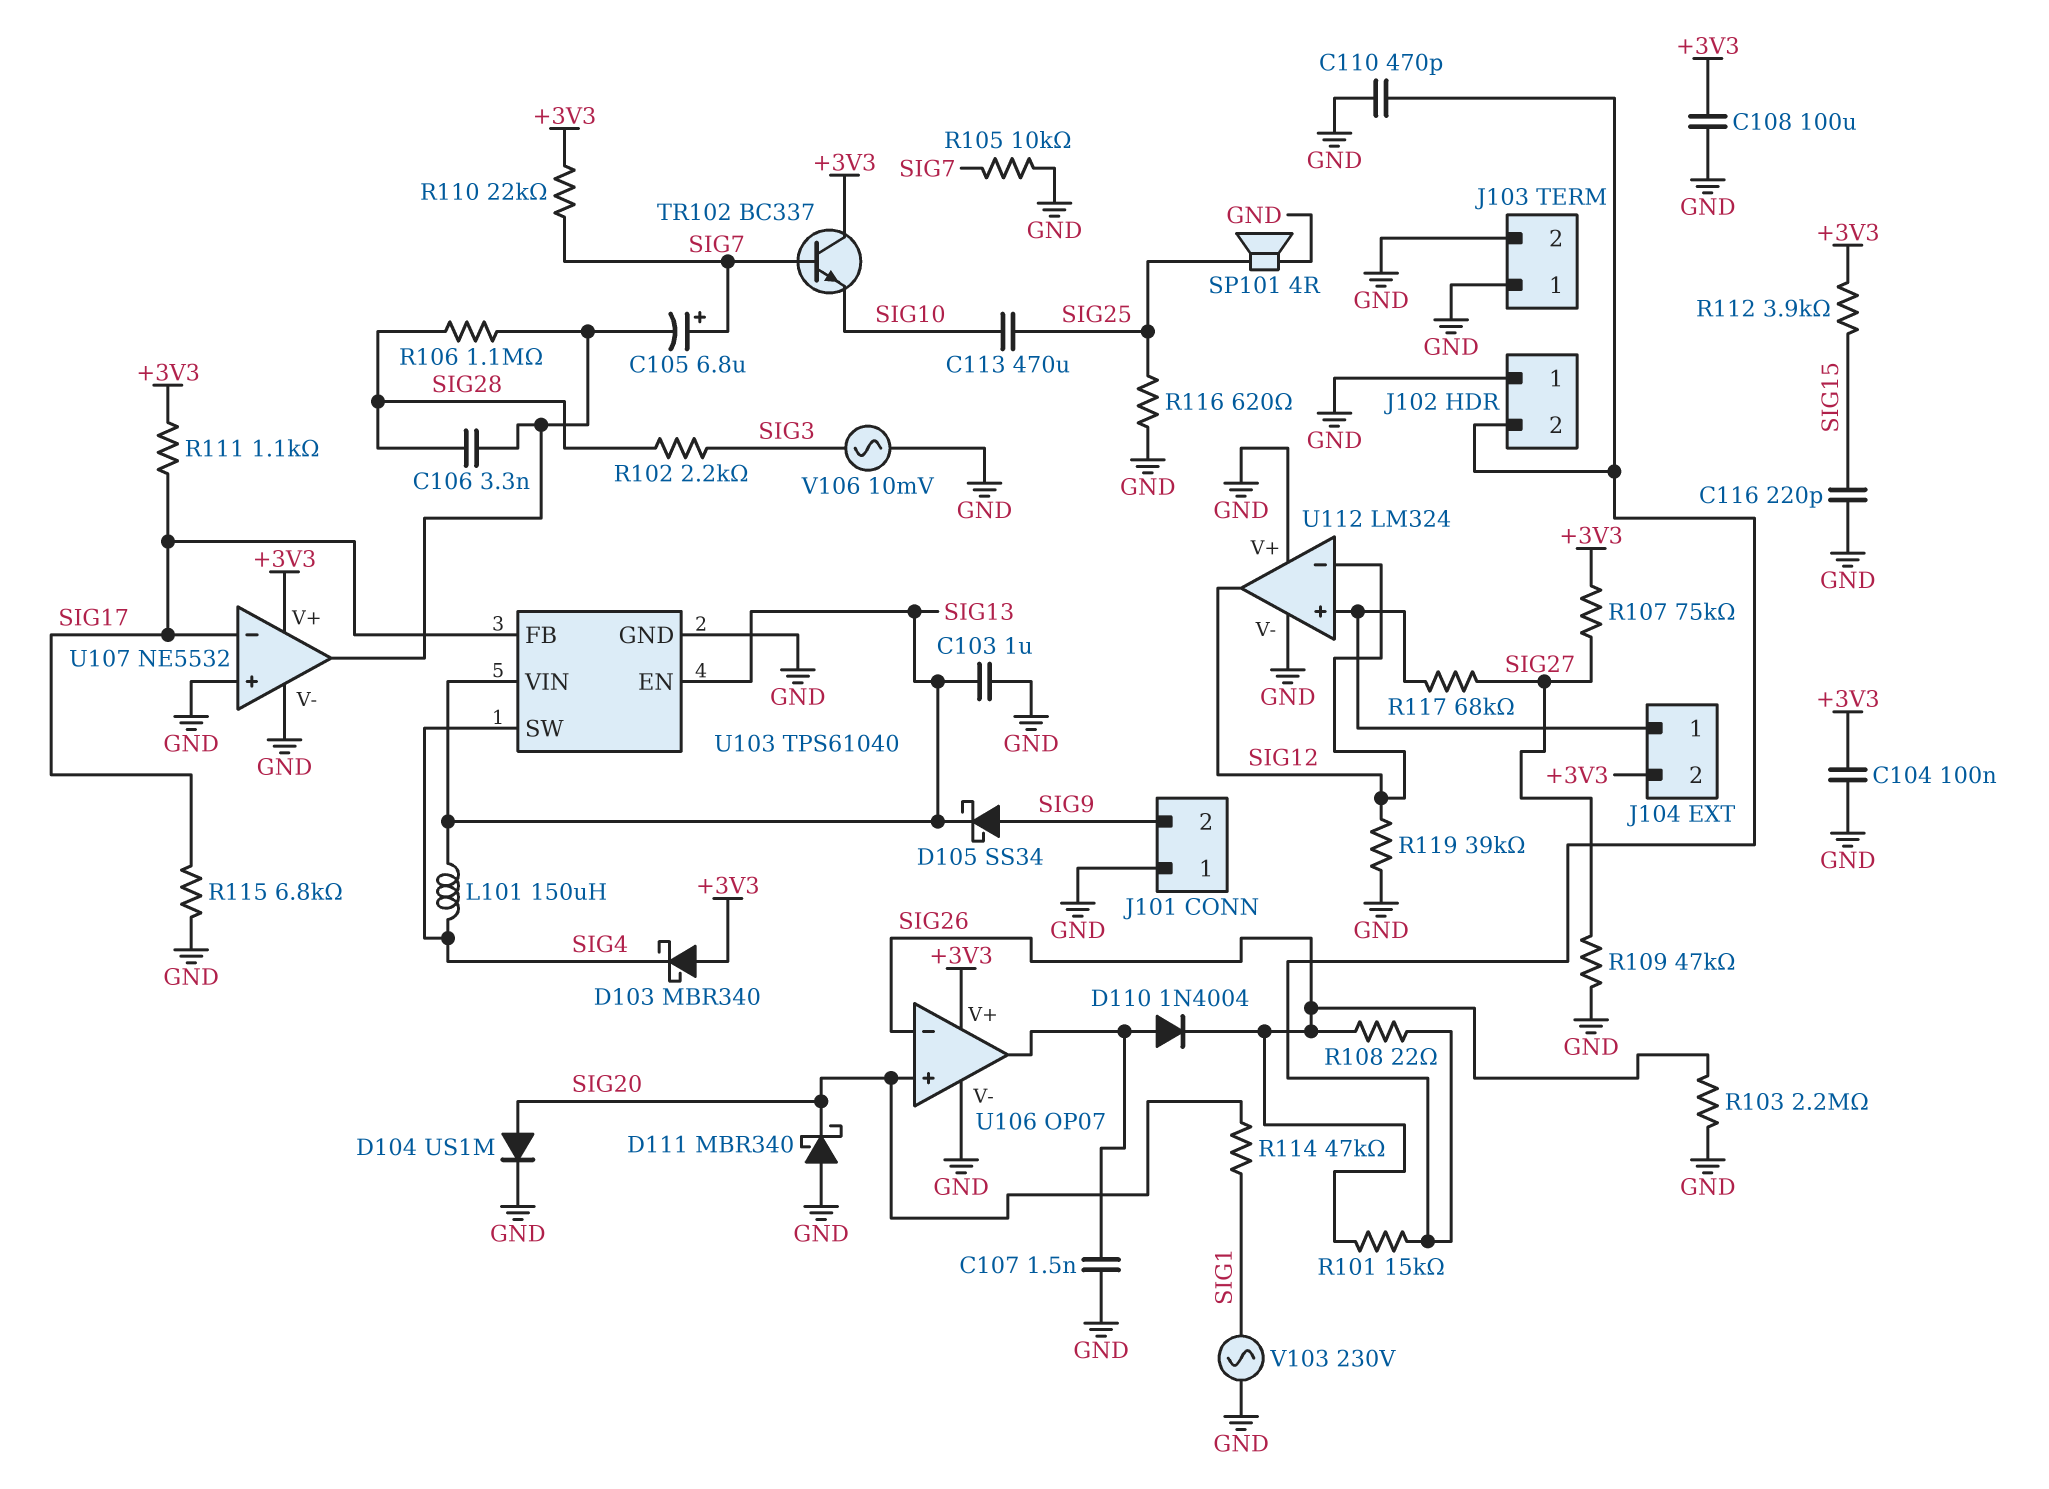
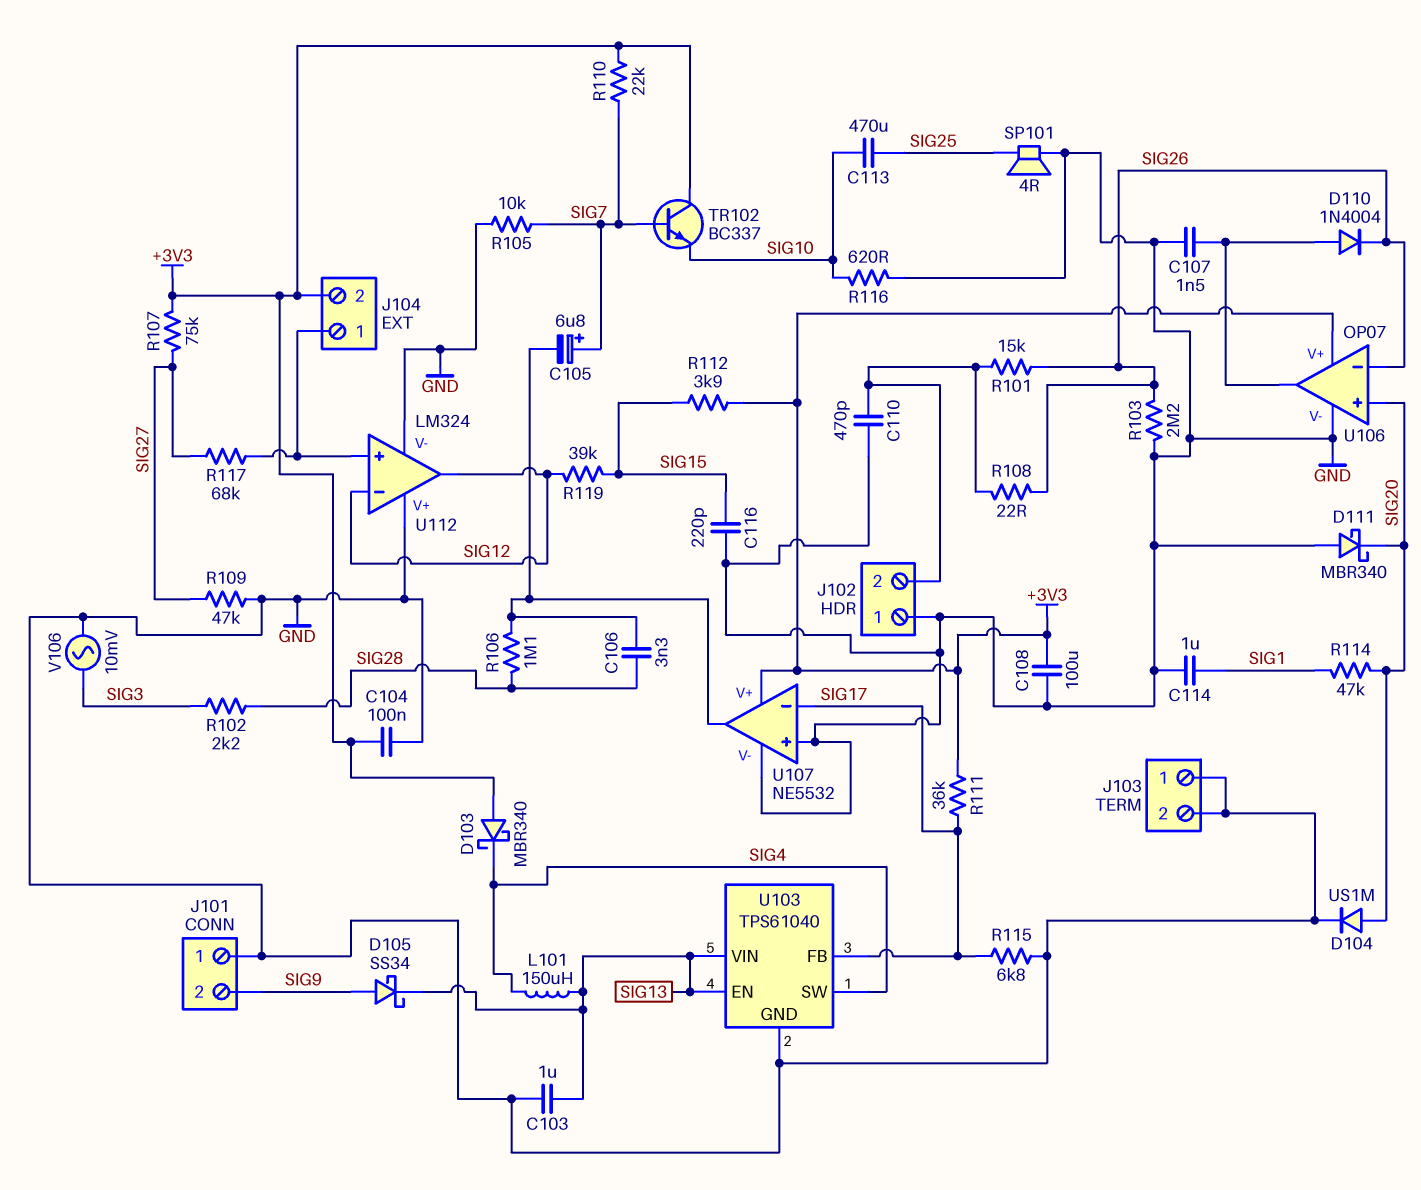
C114: none -> 1uF (GND, SIG1)
R111: 1.1k (+3V3, SIG17) -> 36k (+3V3, SIG17)
R116: 620 (GND, SIG25) -> 620 (GND, SIG10)
R119: 39k (GND, SIG12) -> 39k (SIG12, SIG15)
V103: AC 230V (GND, SIG1) -> none

